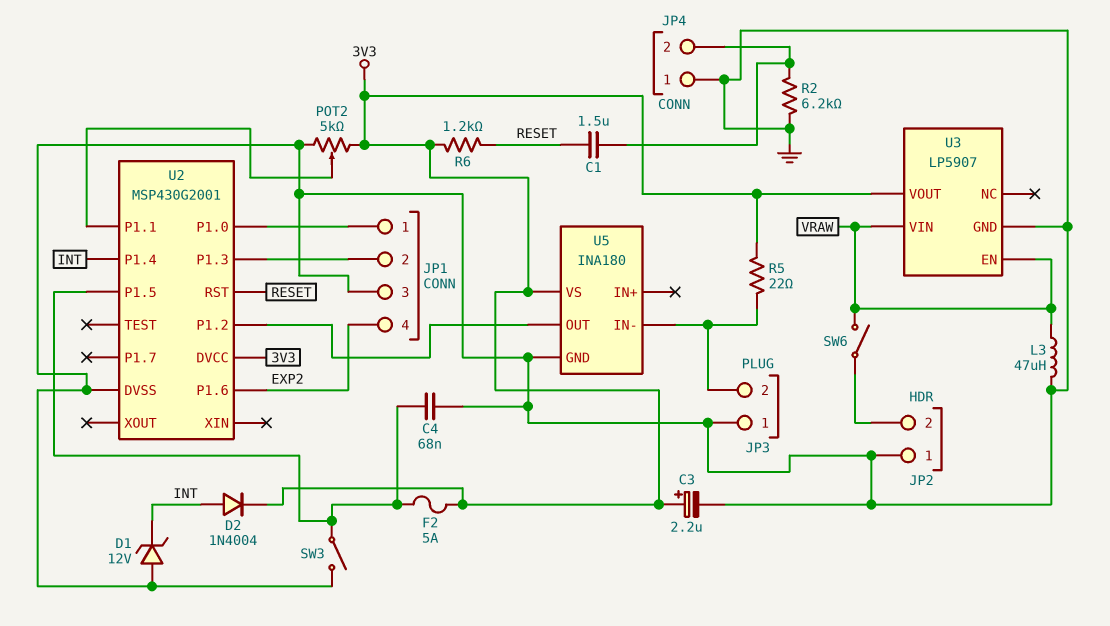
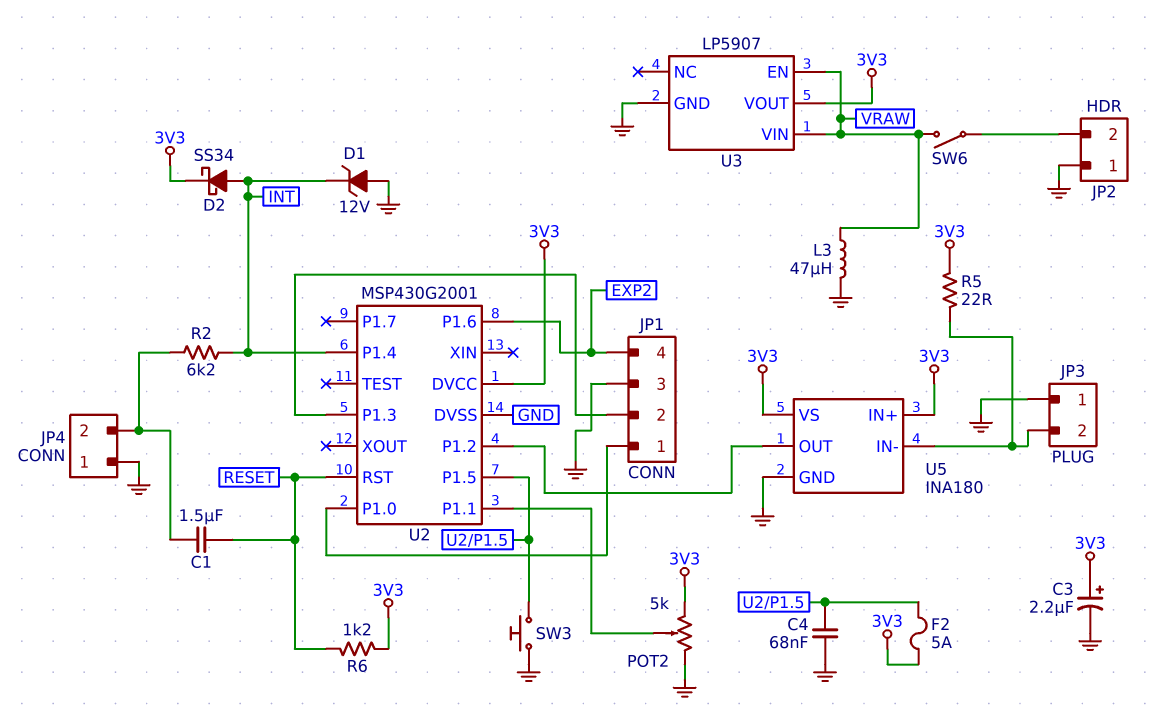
D2: diode 1N4004 (A INT, K 3V3) -> schottky SS34 (A INT, K 3V3)
R2: 6.2k (GND, JP4/2) -> 6.2k (INT, JP4/2)
SW3: switch (GND, U2/P1.5) -> button (GND, U2/P1.5)
U5 pin IN+: none -> 3V3

